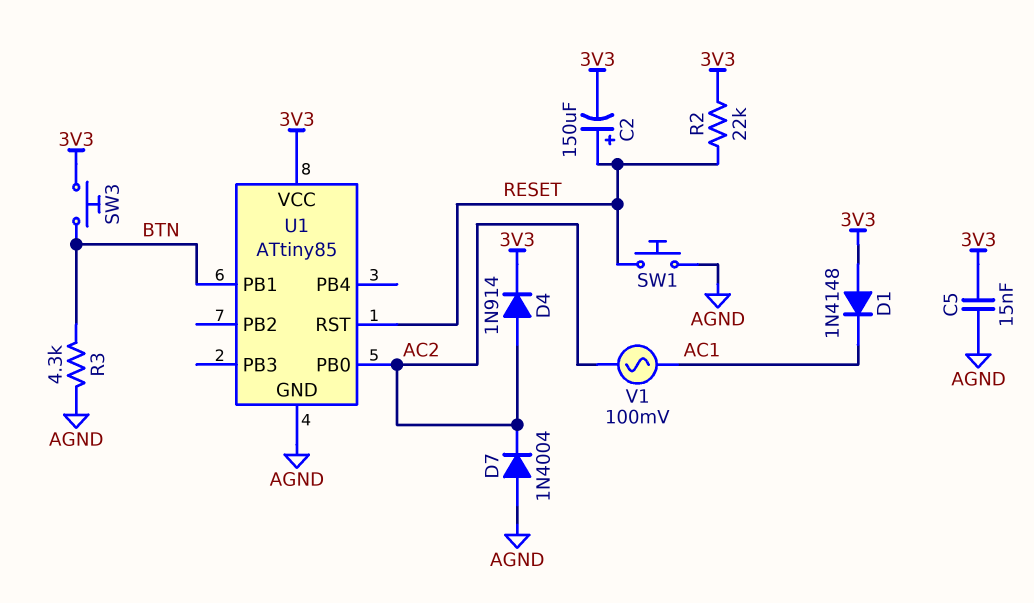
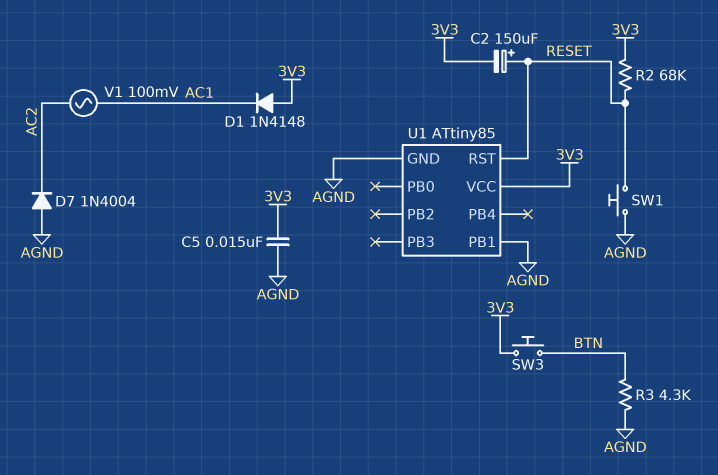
D4: diode 1N914 (A AC2, K 3V3) -> none
R2: 22k (3V3, RESET) -> 68k (3V3, RESET)
U1 pin PB0: AC2 -> none
U1 pin PB1: BTN -> AGND

